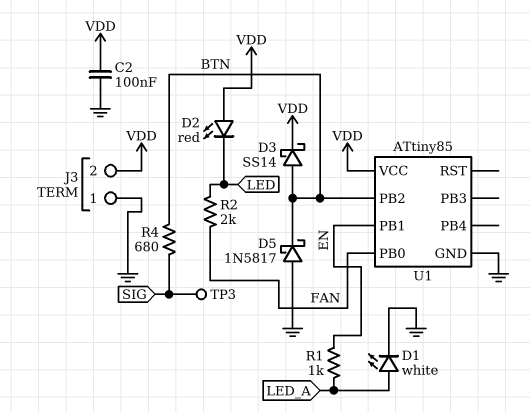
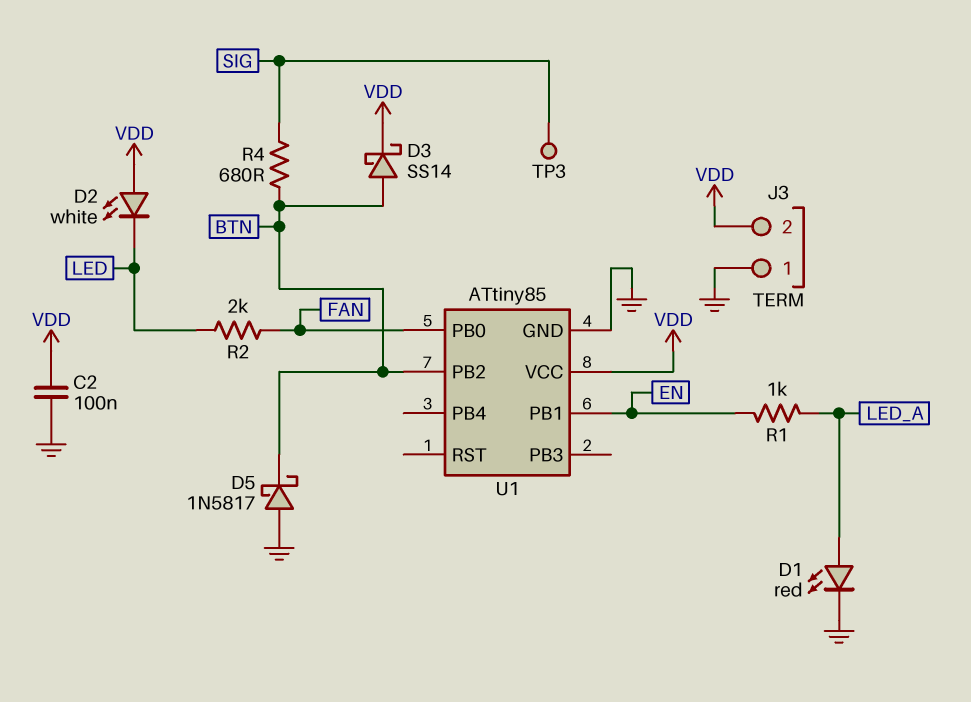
D1: LED white (A LED_A, K GND) -> LED red (A LED_A, K GND)
D2: LED red (A VDD, K LED) -> LED white (A VDD, K LED)

